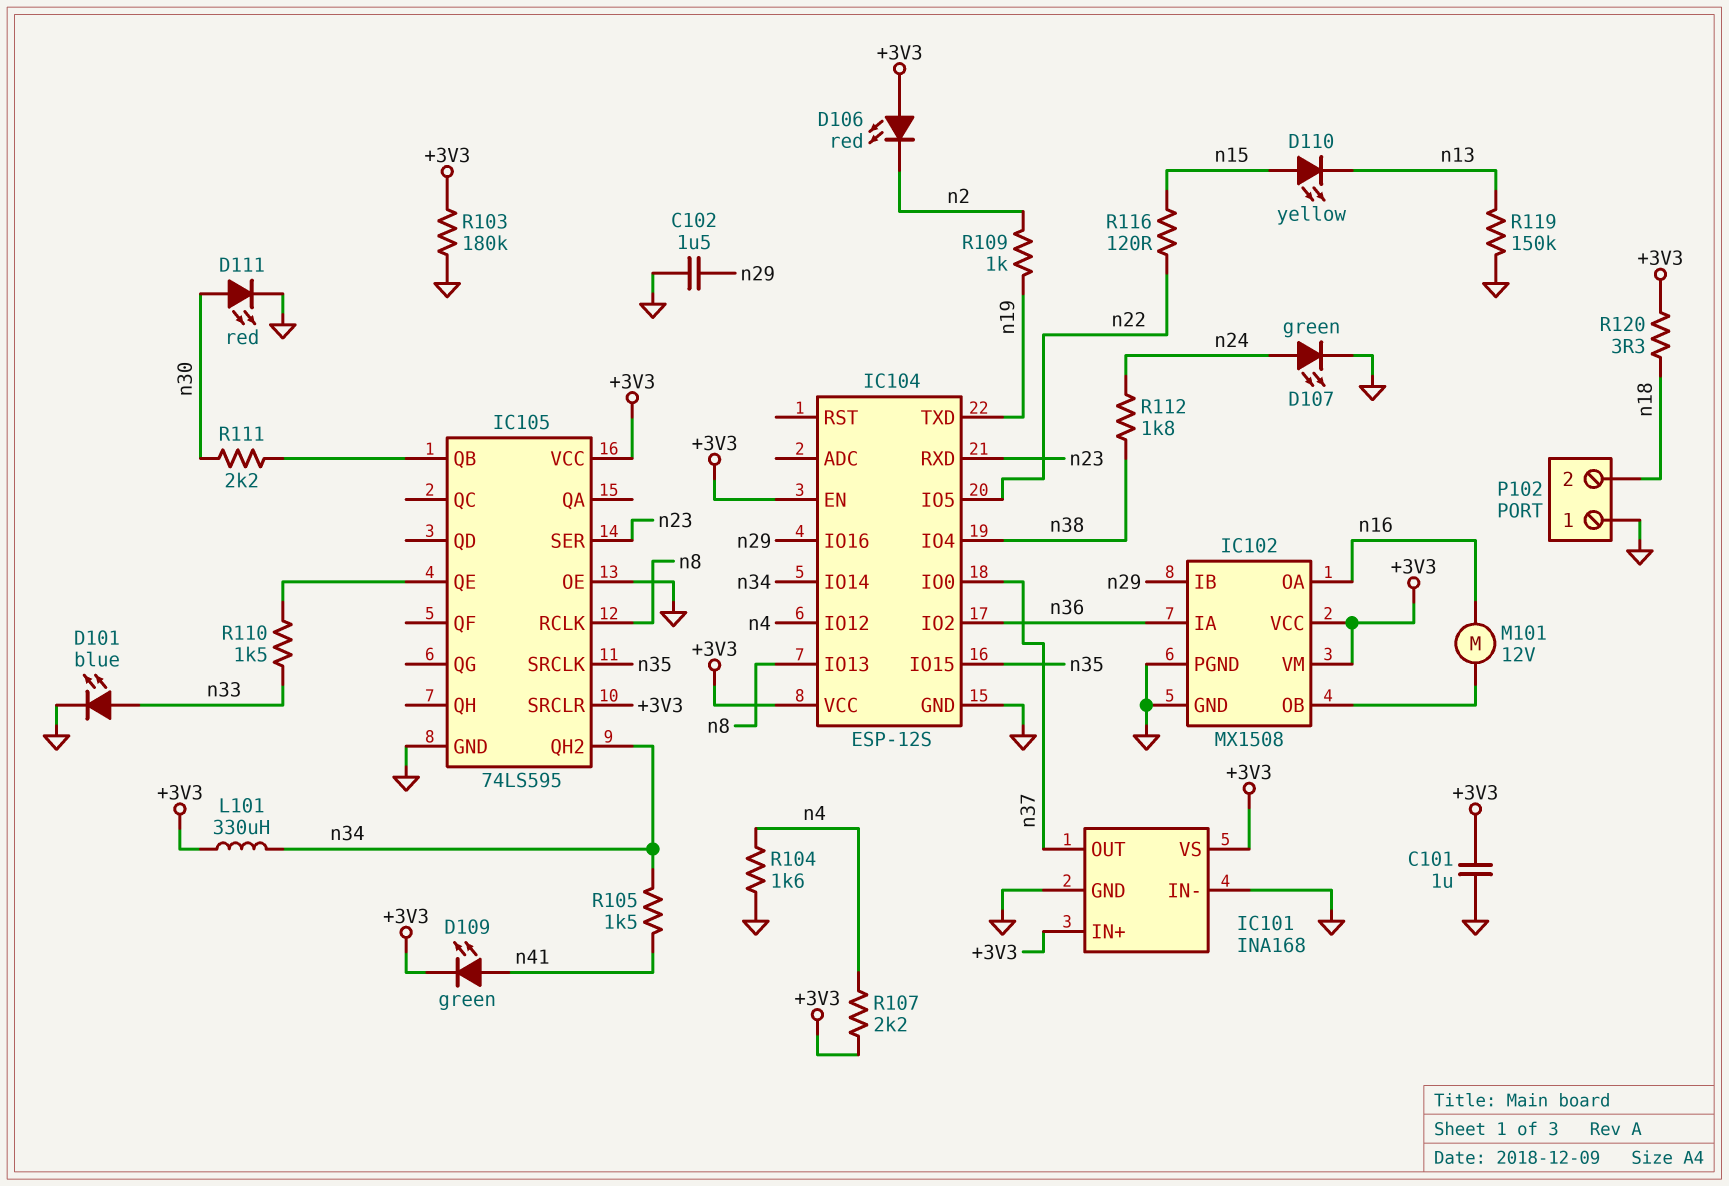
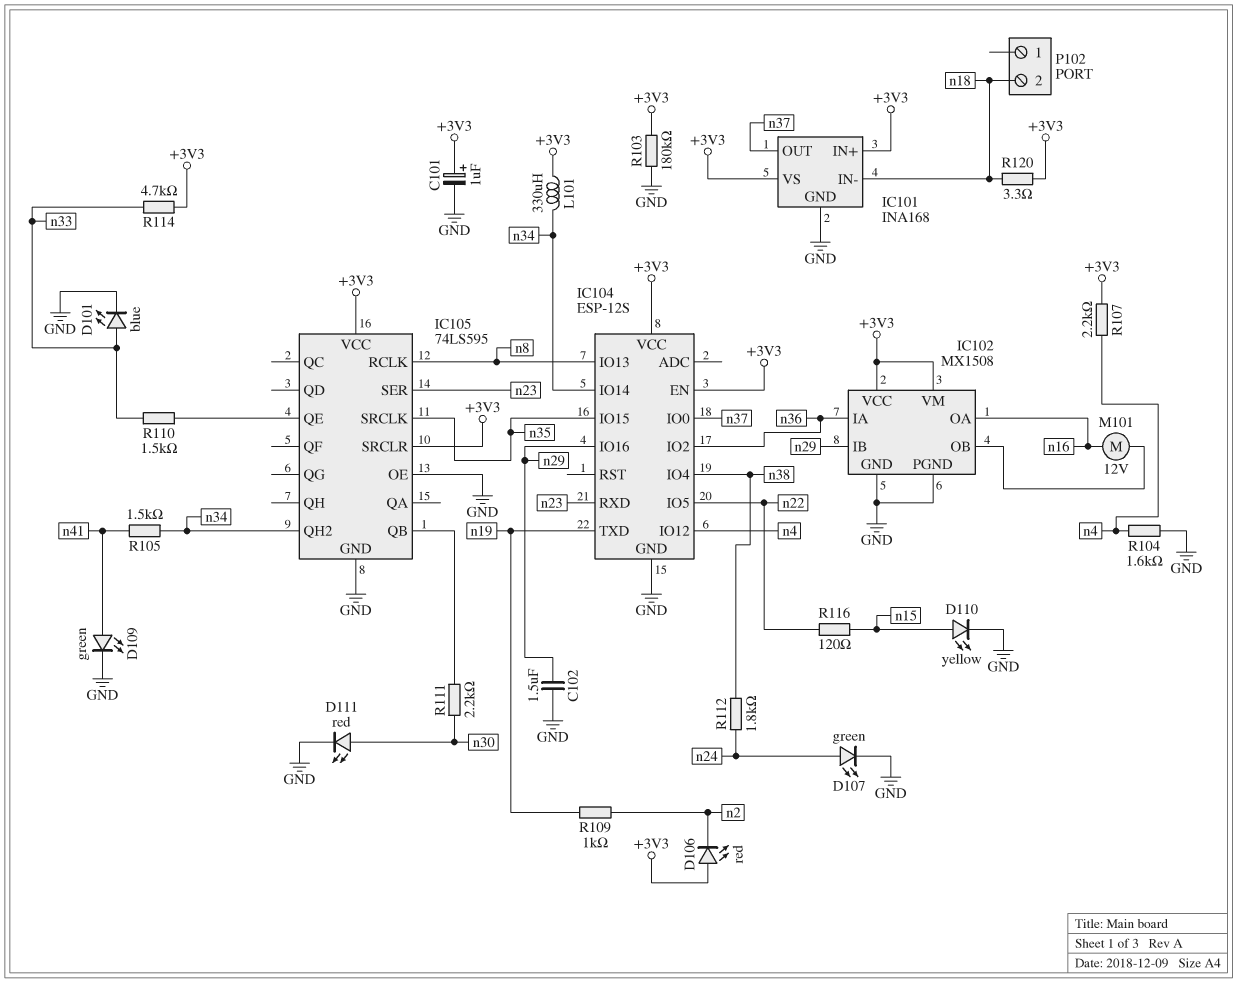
C101: 1uF (+3V3, GND) -> 1uF (plus +3V3, minus GND)
D109: LED green (A n41, K +3V3) -> LED green (A n41, K GND)
D110: LED yellow (A n15, K n13) -> LED yellow (A n15, K GND)
IC101 pin IN-: GND -> n18
P102 pin 1: GND -> none
R114: none -> 4.7k (+3V3, n33)
R119: 150k (GND, n13) -> none

